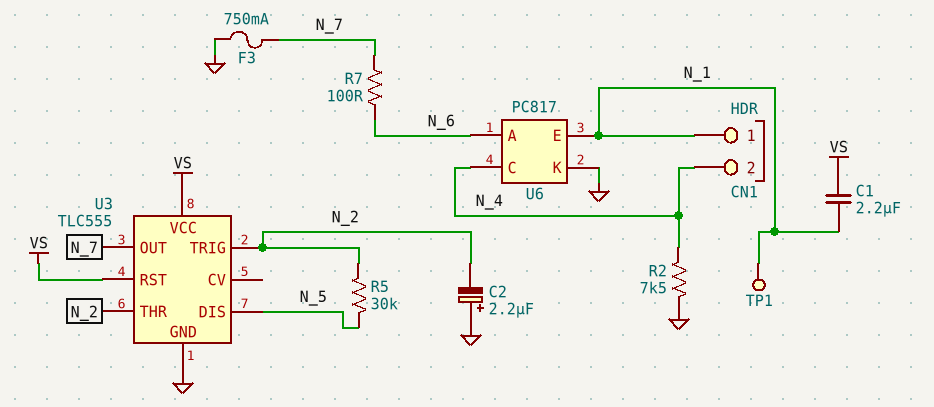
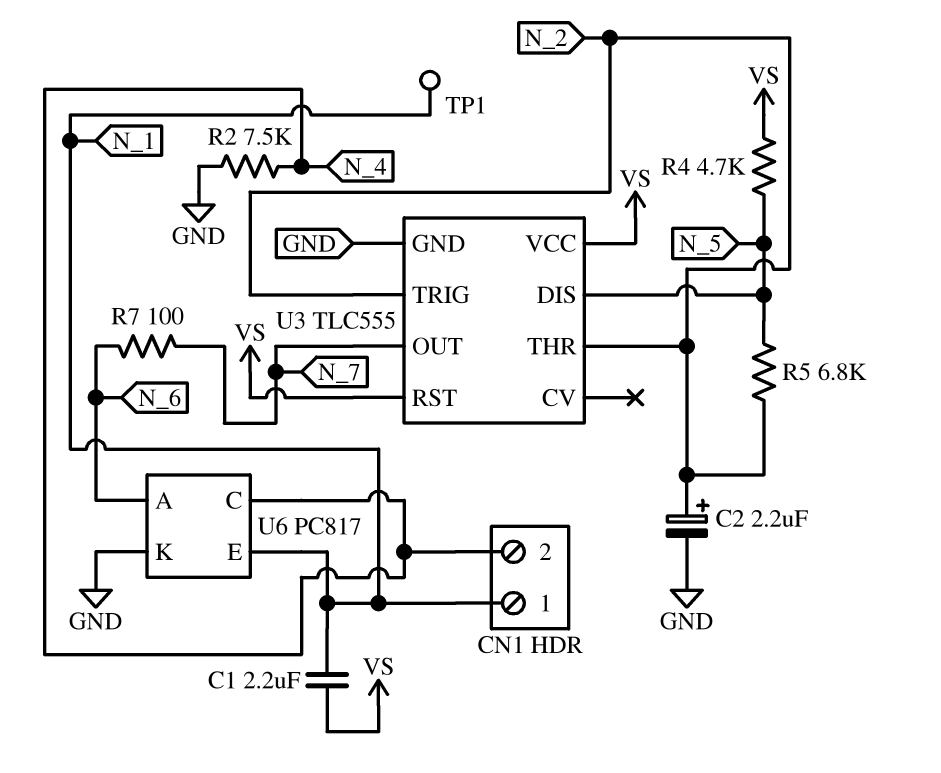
C2: 2.2uF (plus GND, minus N_2) -> 2.2uF (plus N_2, minus GND)
F3: 750mA (GND, N_7) -> none
R4: none -> 4.7k (N_5, VS)
R5: 30k (N_2, N_5) -> 6.8k (N_2, N_5)

